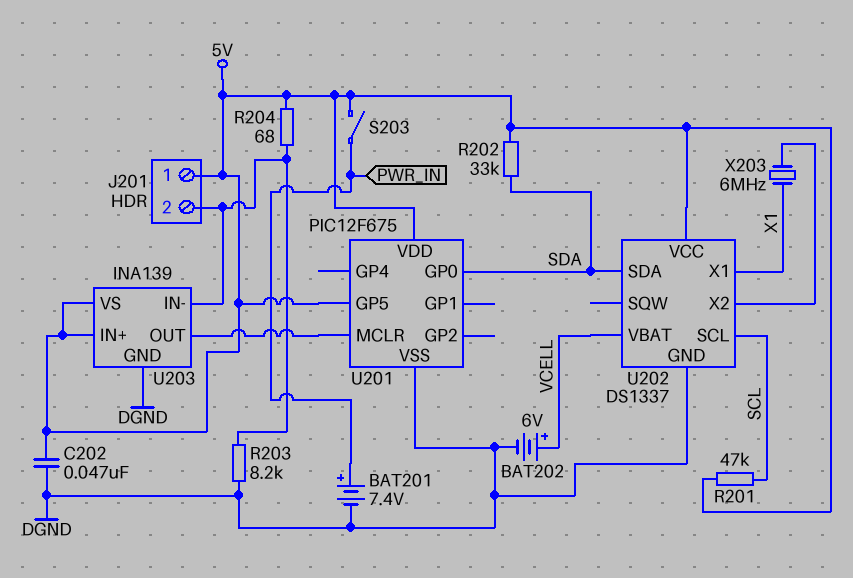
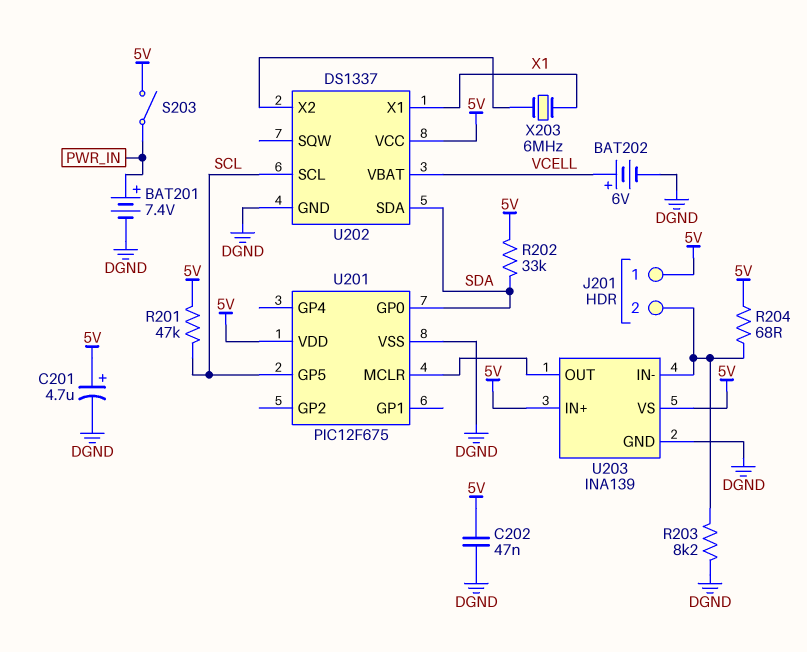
C201: none -> 4.7uF (plus 5V, minus DGND)
U201 pin GP5: 5V -> SCL

